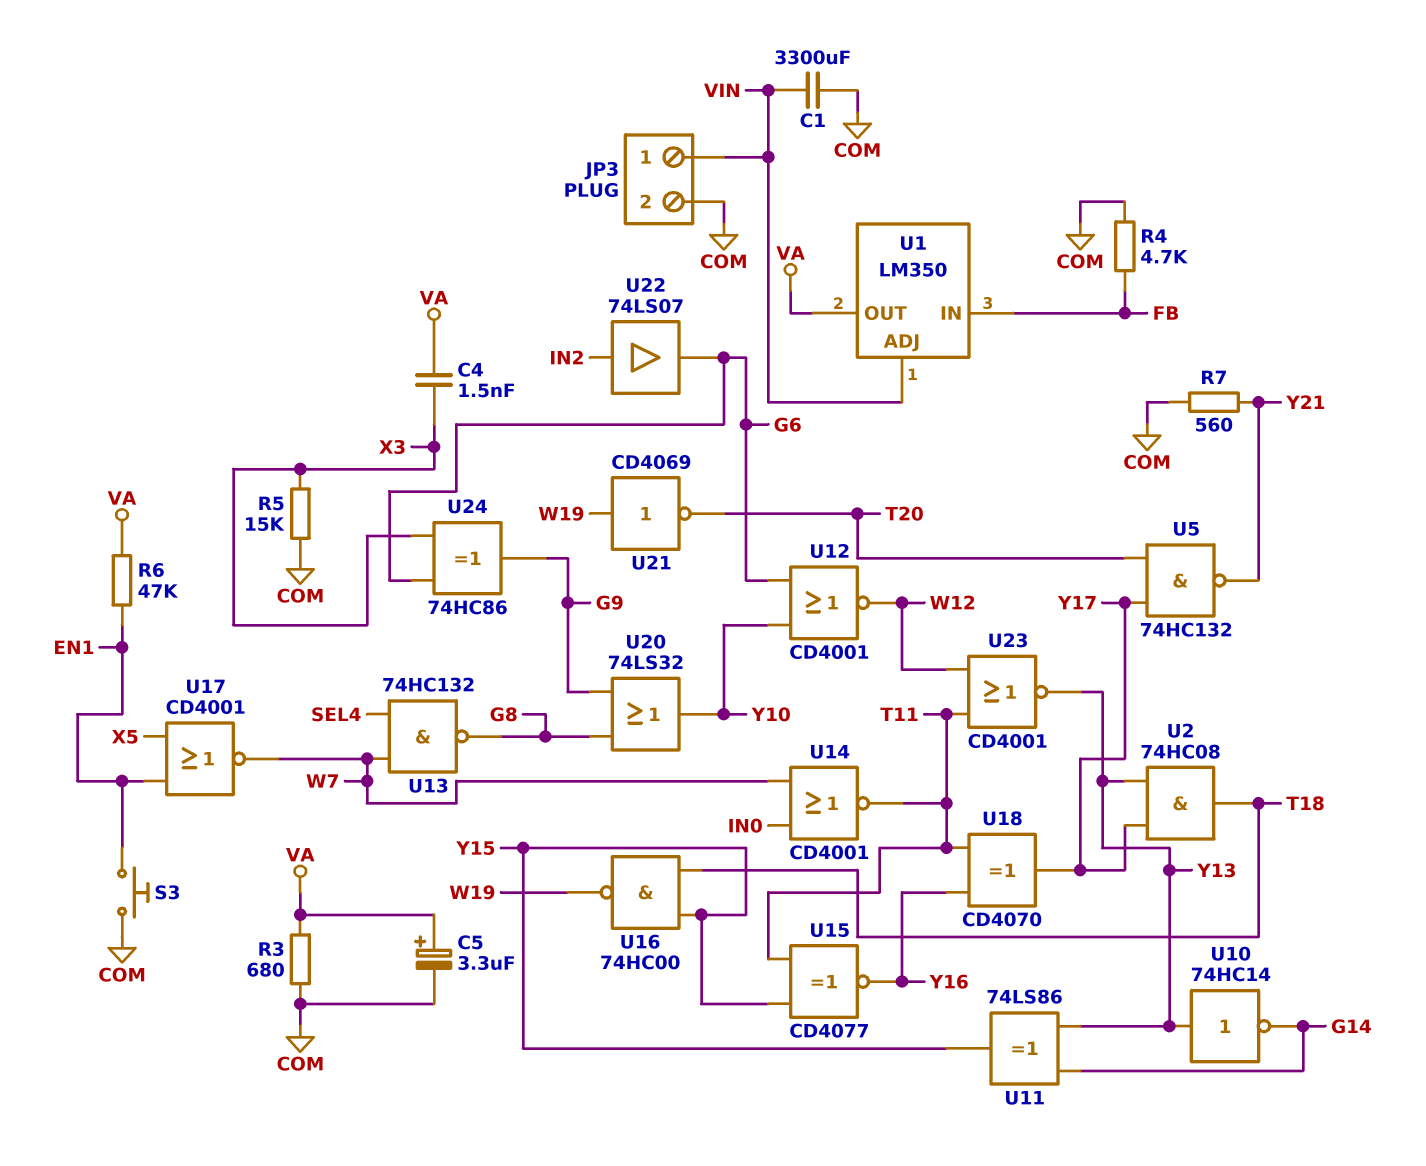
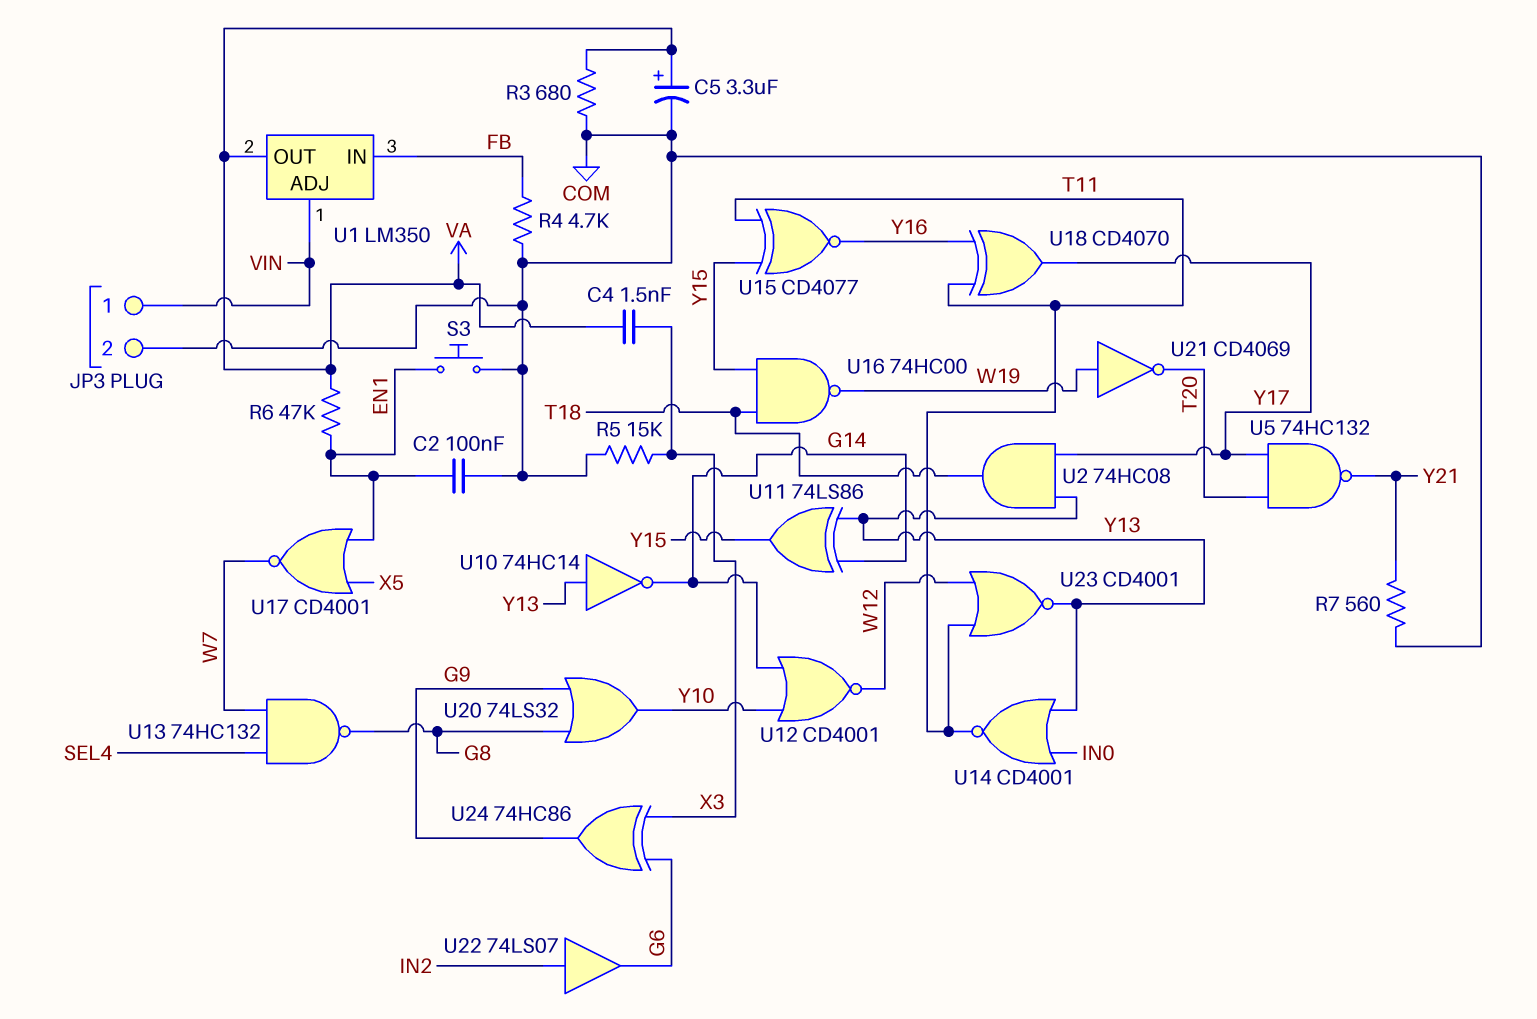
C1: 3300uF (COM, VIN) -> none
C2: none -> 100nF (COM, EN1)
U12: NOR CD4001 (in G6, in Y10, out W12) -> NOR CD4001 (in G14, in Y10, out W12)
U14: NOR CD4001 (in IN0, in W7, out T11) -> NOR CD4001 (in IN0, in Y13, out T11)

